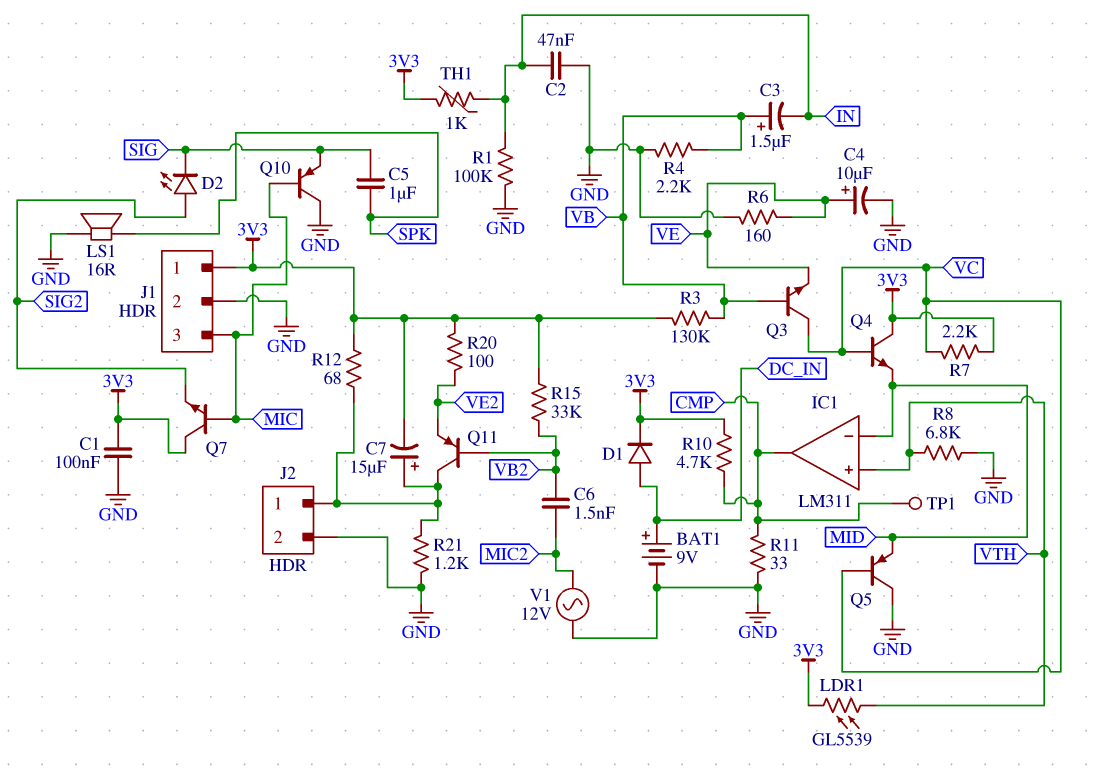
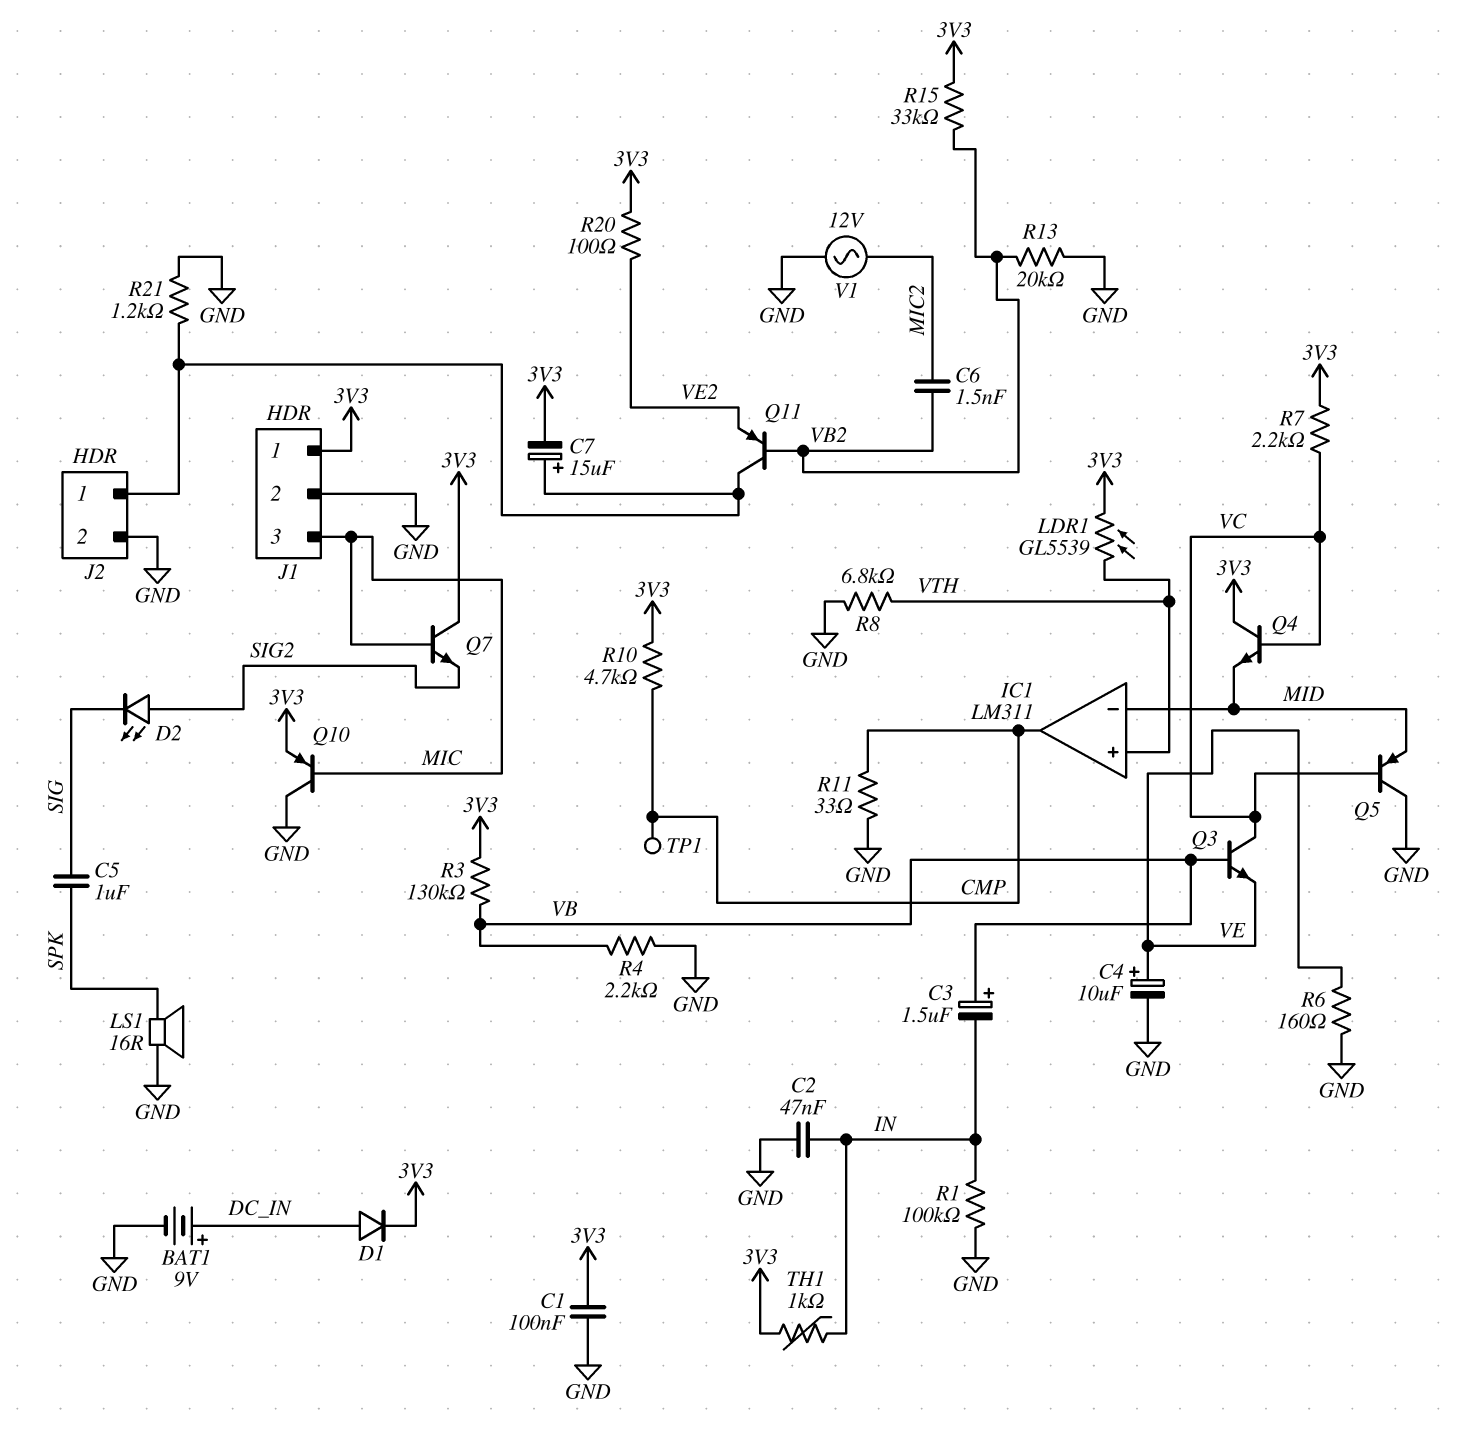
Q10: PNP (B MIC, C GND, E SIG) -> PNP (B MIC, C GND, E 3V3)
R12: 68 (3V3, J2/1) -> none
R13: none -> 20k (GND, VB2)

